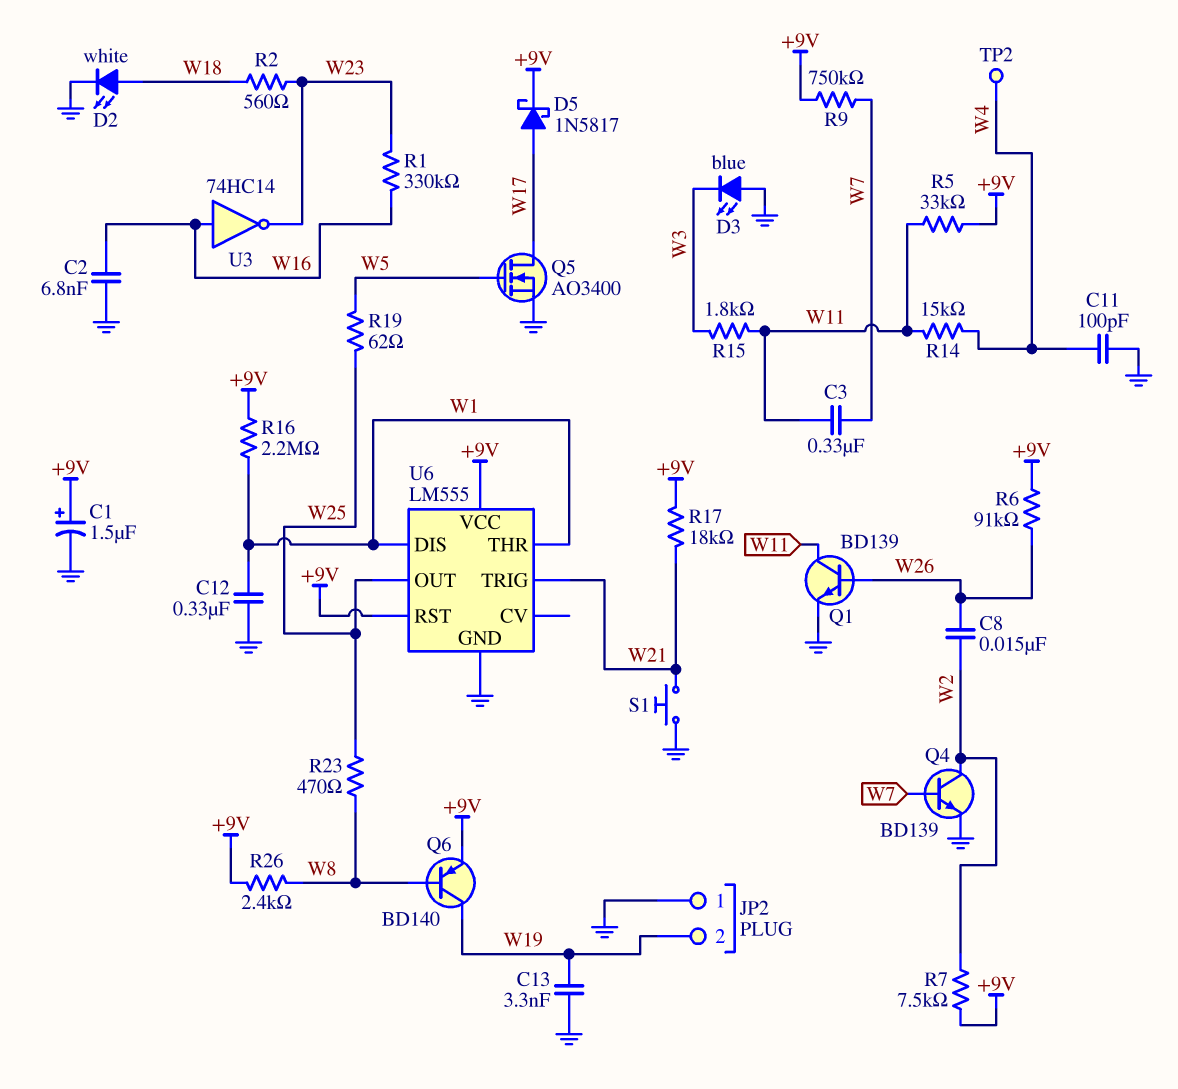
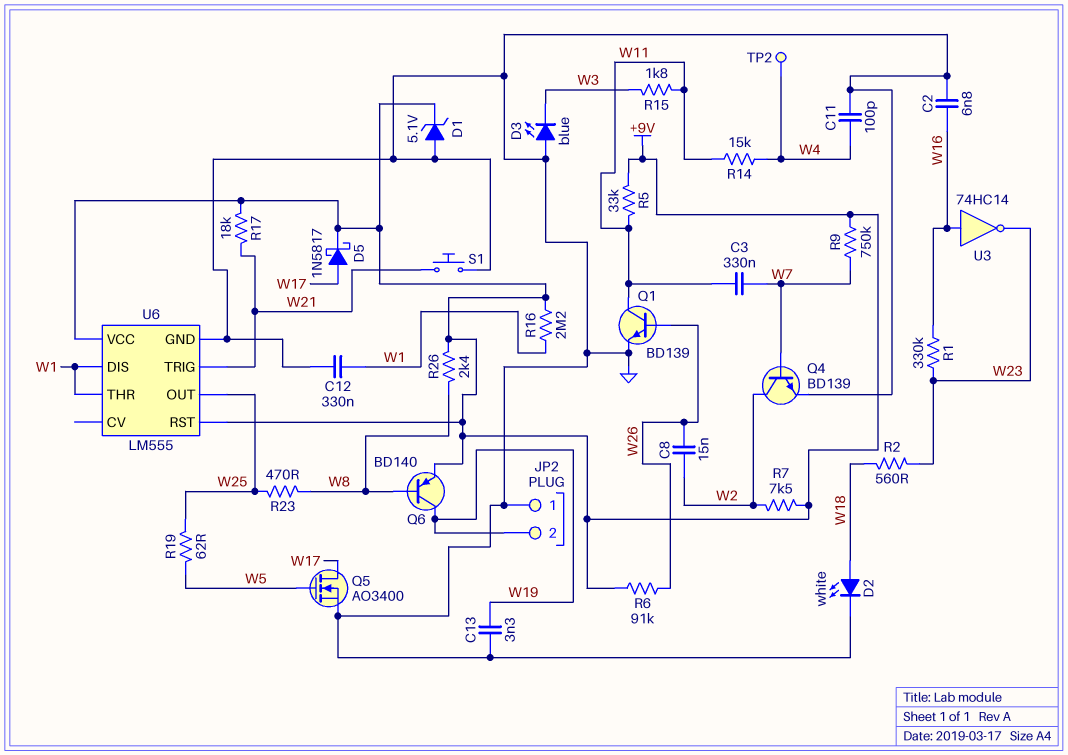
C1: 1.5uF (plus +9V, minus GND) -> none
D1: none -> zener 5.1V (A GND, K +9V)

